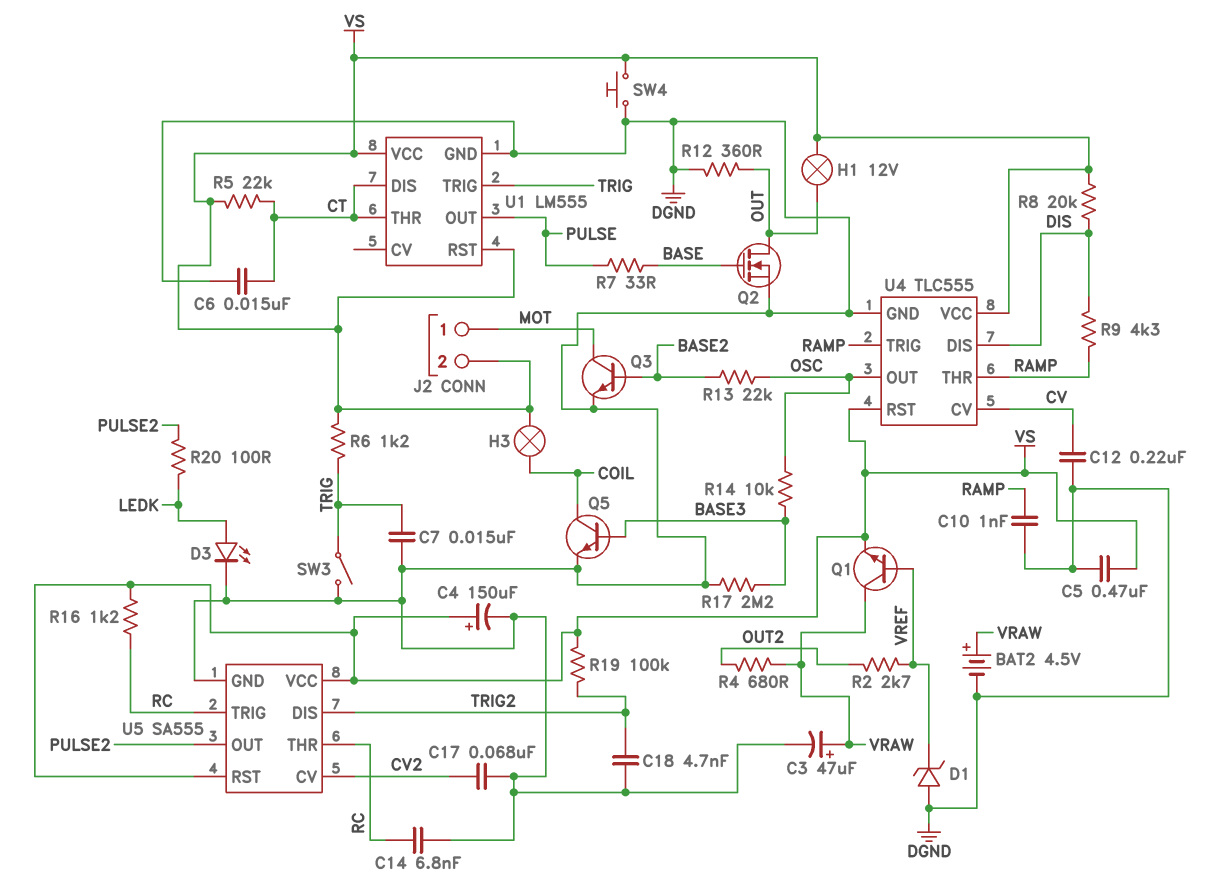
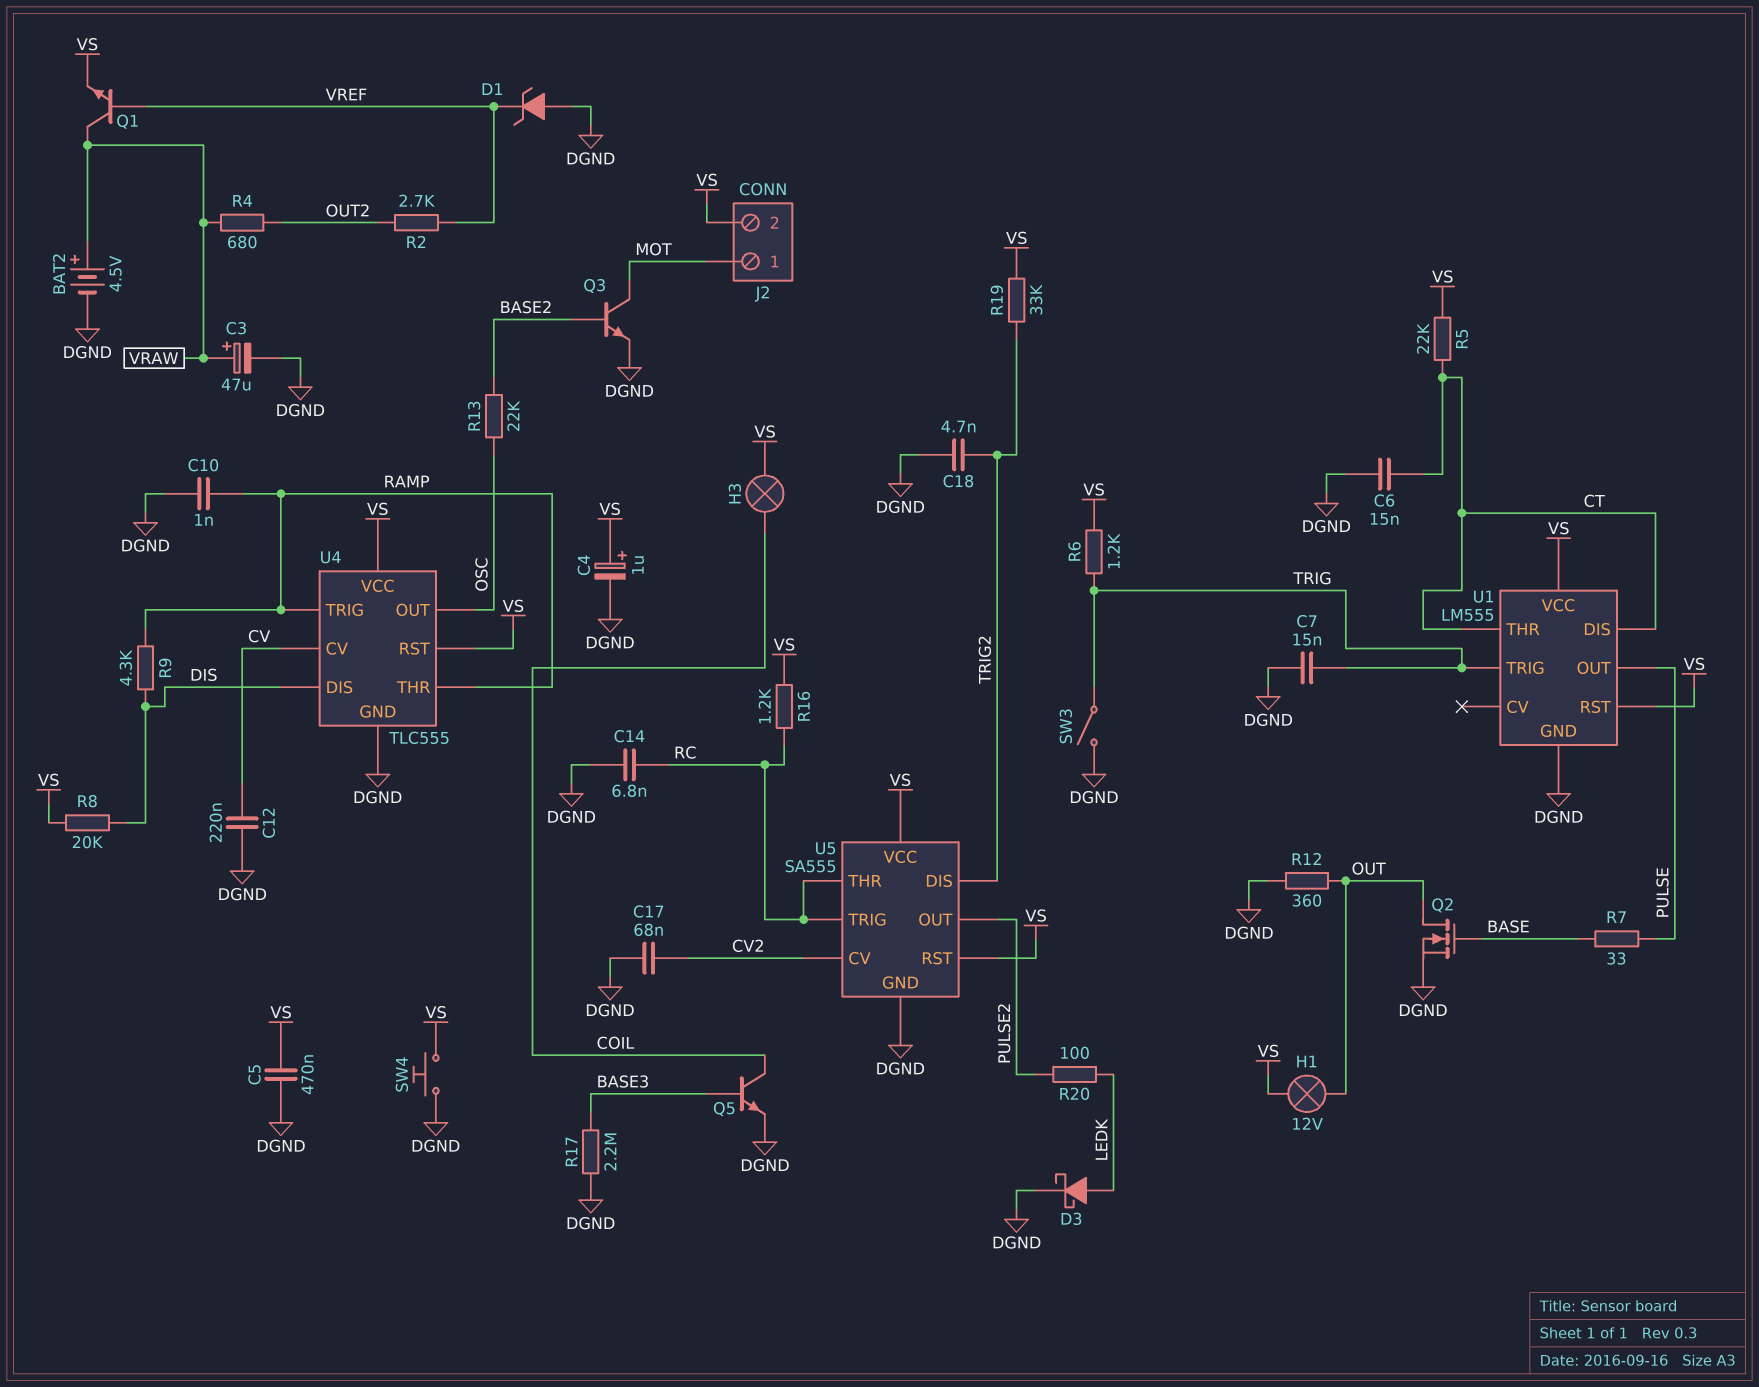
C4: 150uF (plus VS, minus DGND) -> 1uF (plus VS, minus DGND)
D3: LED (A LEDK, K DGND) -> schottky (A LEDK, K DGND)
R14: 10k (BASE3, OSC) -> none
R19: 100k (TRIG2, VS) -> 33k (TRIG2, VS)

